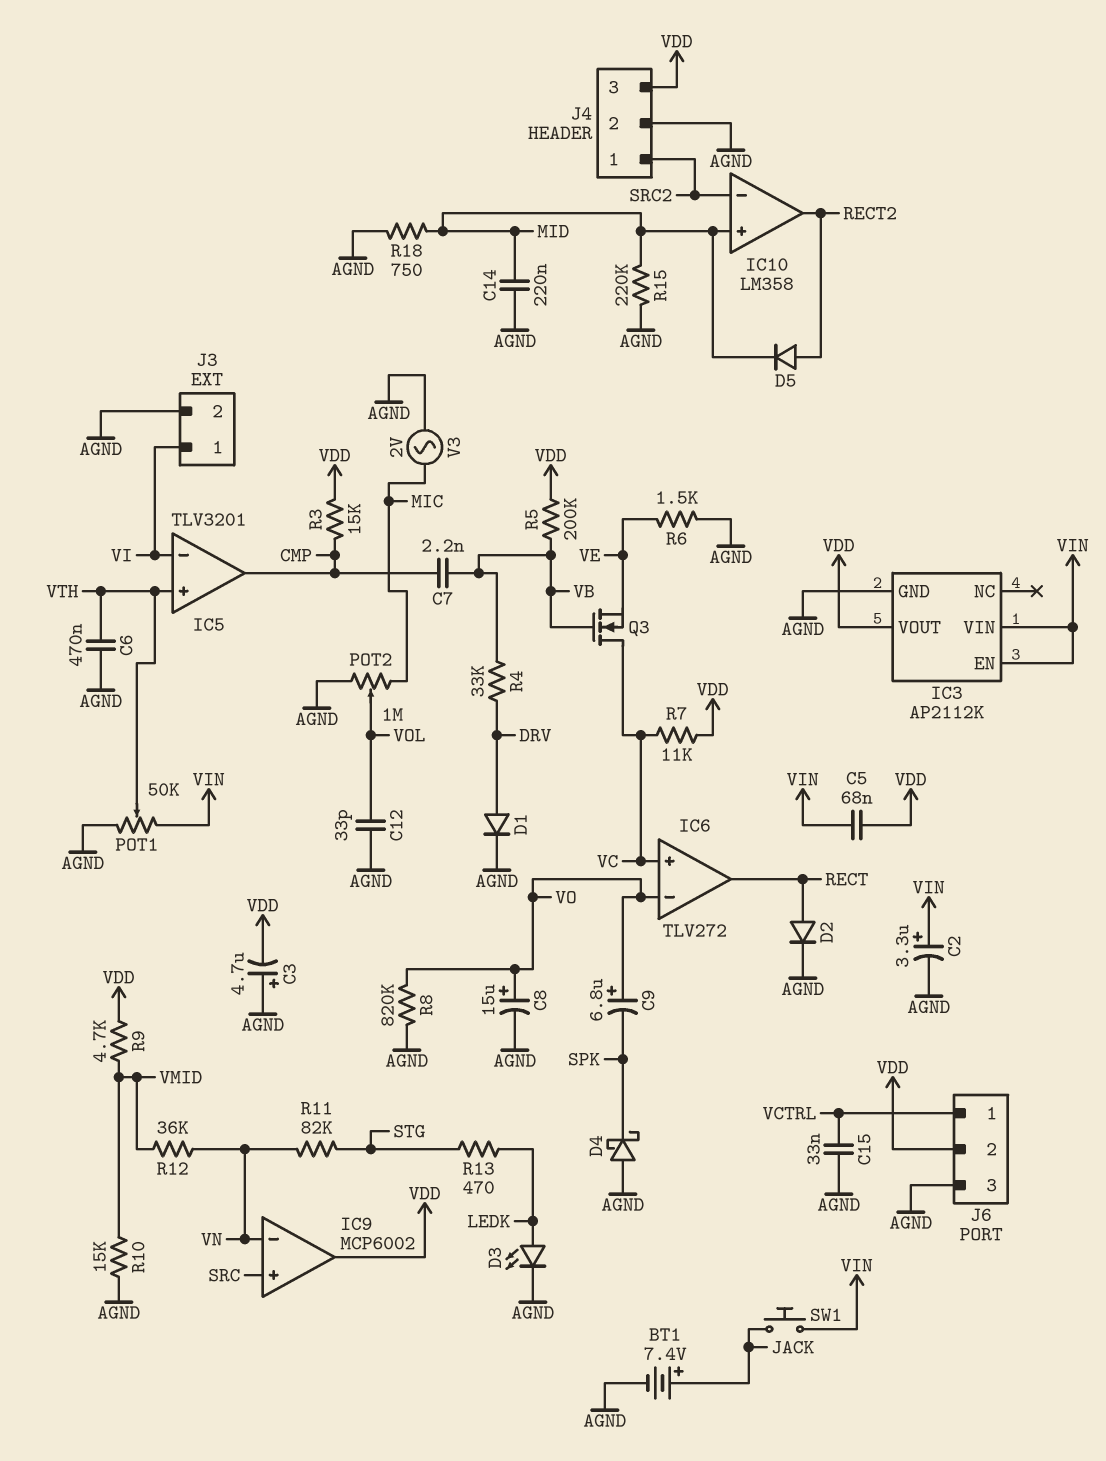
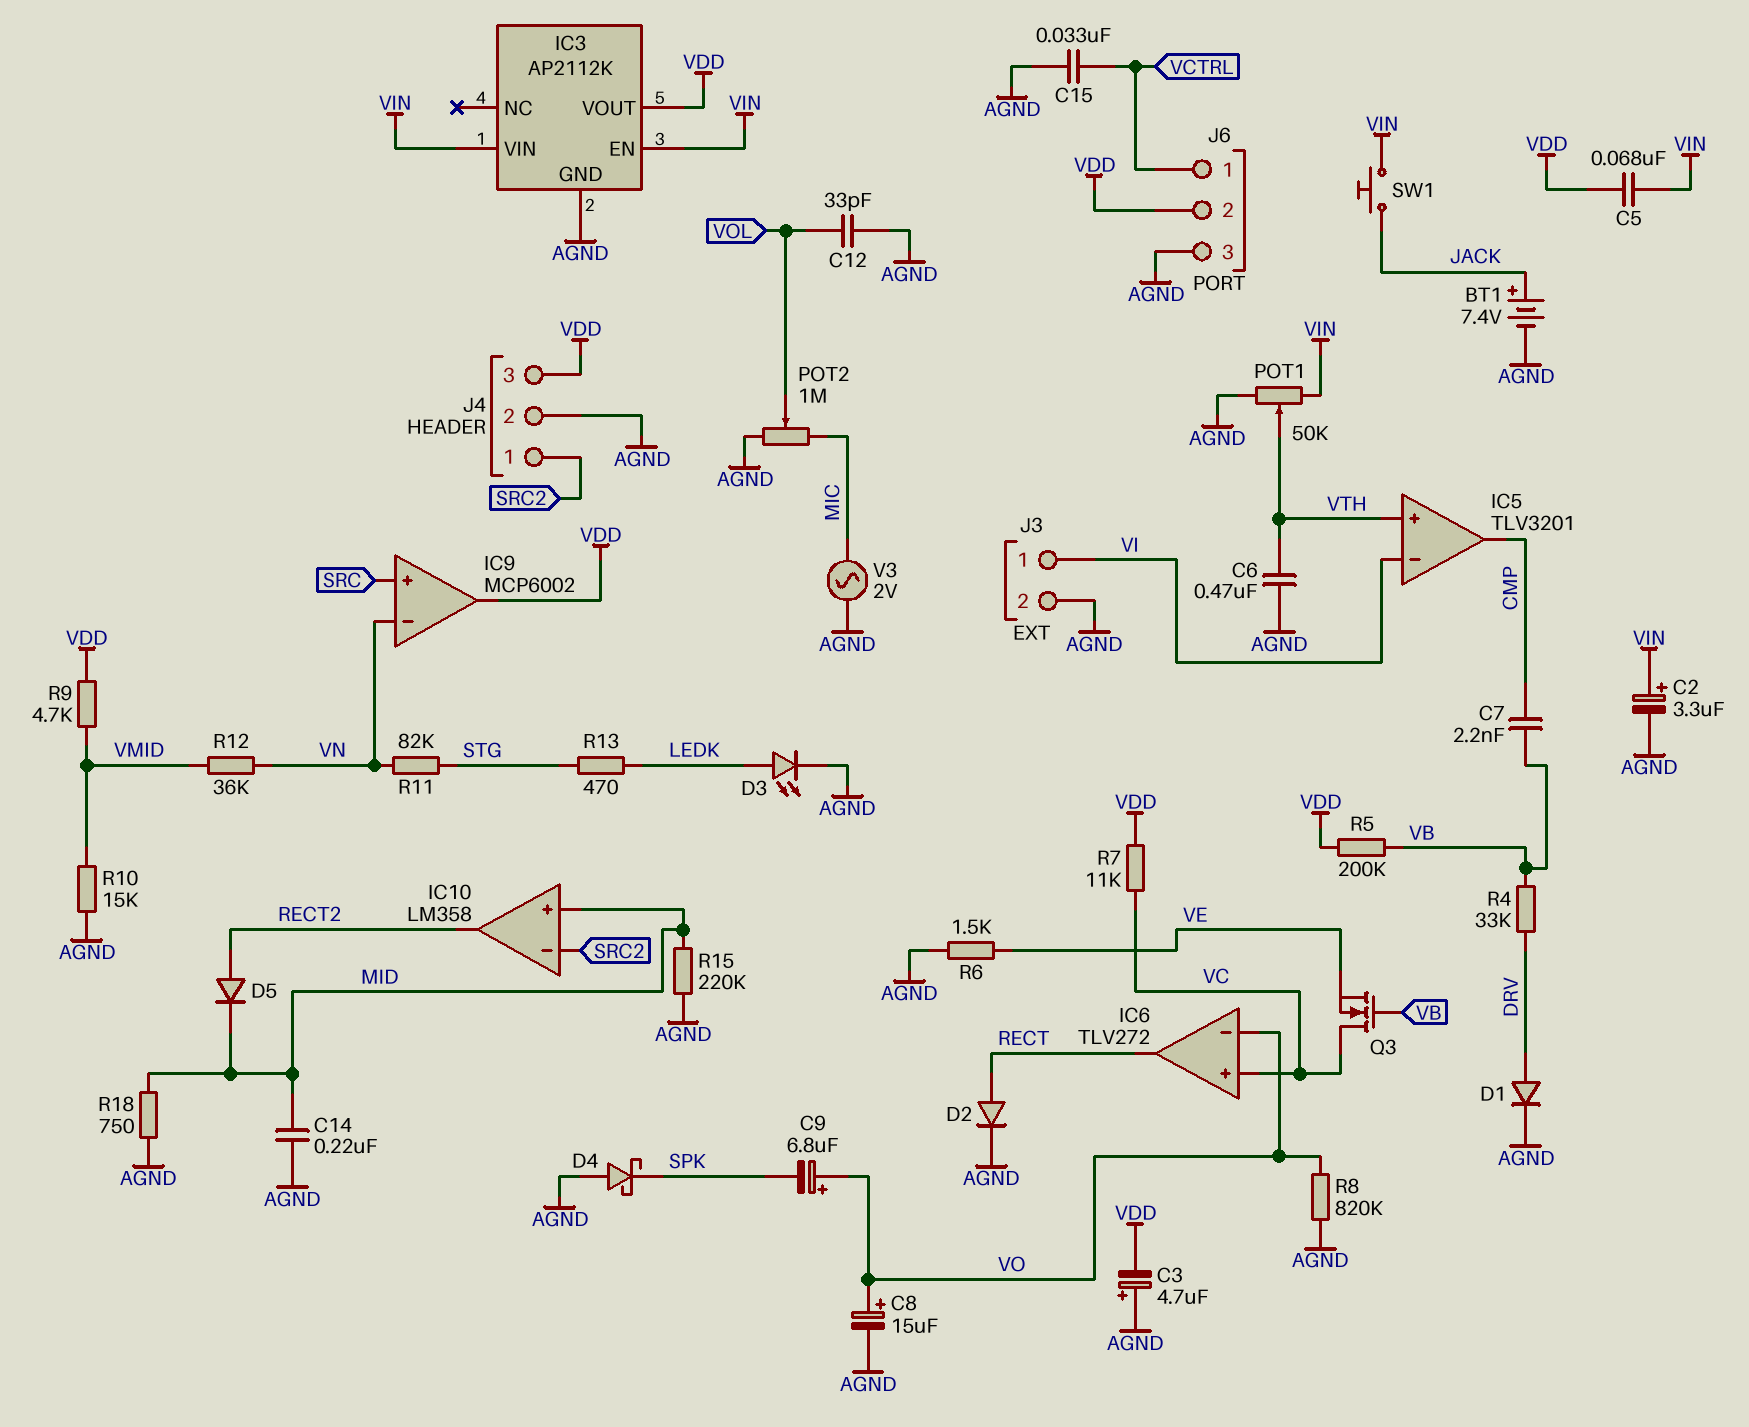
R3: 15k (CMP, VDD) -> none

